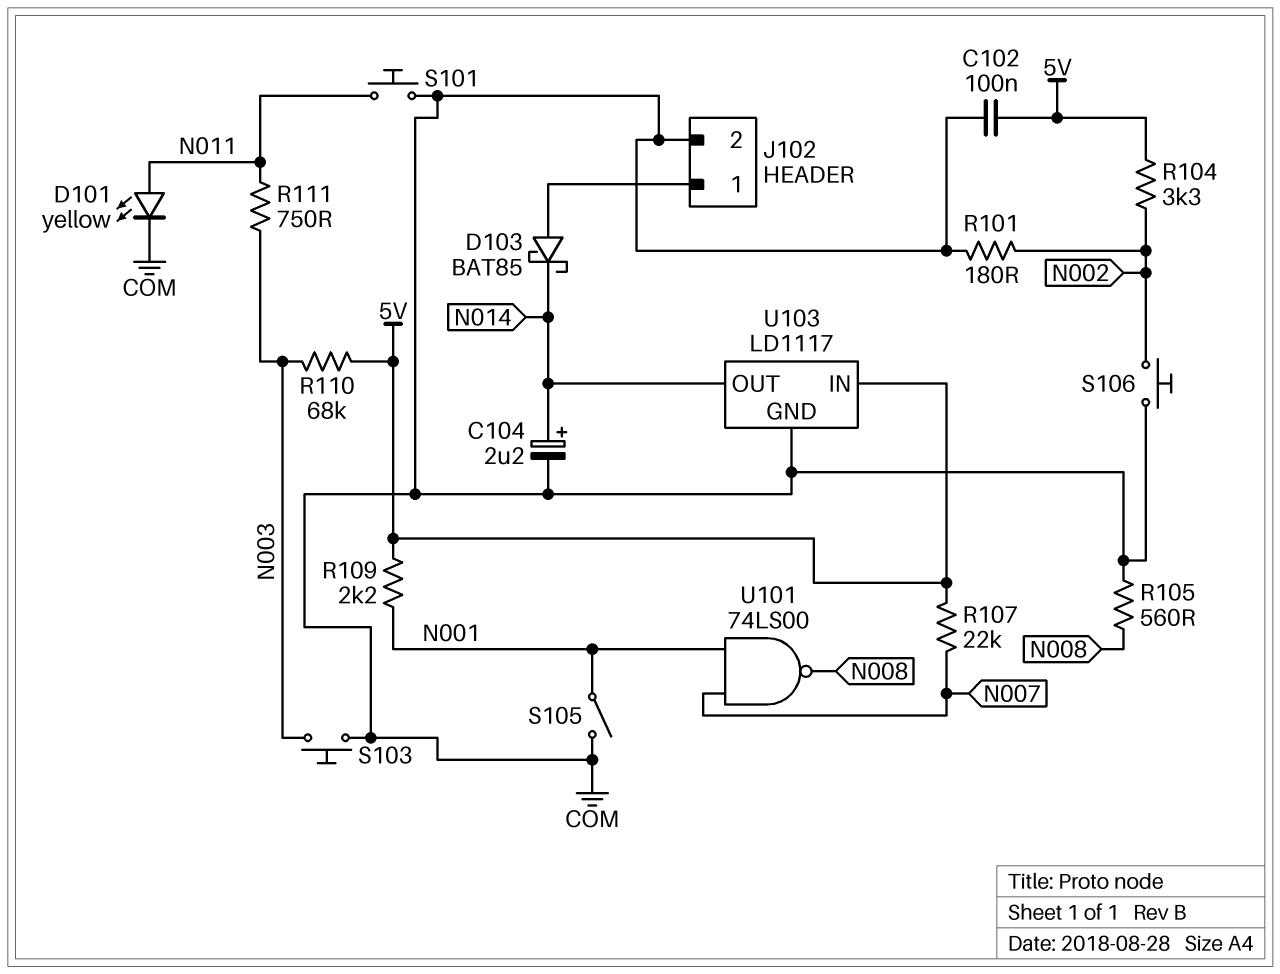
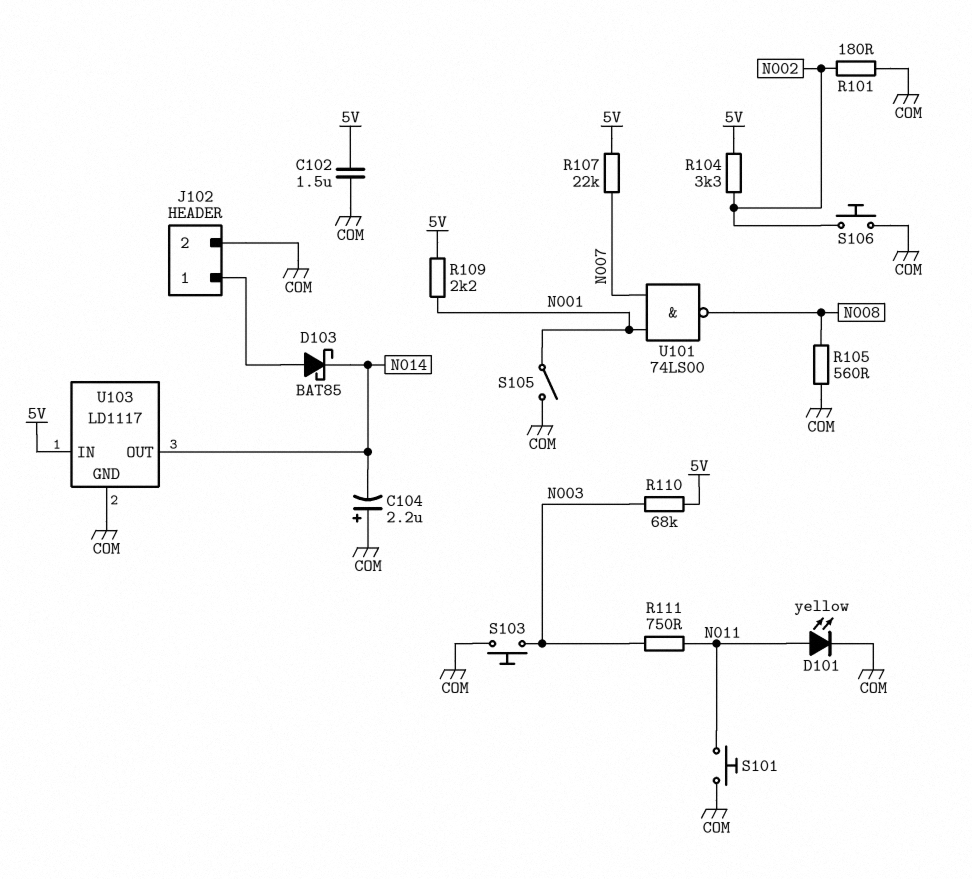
C102: 100nF (5V, COM) -> 1.5uF (5V, COM)
C104: 2.2uF (plus N014, minus COM) -> 2.2uF (plus COM, minus N014)

